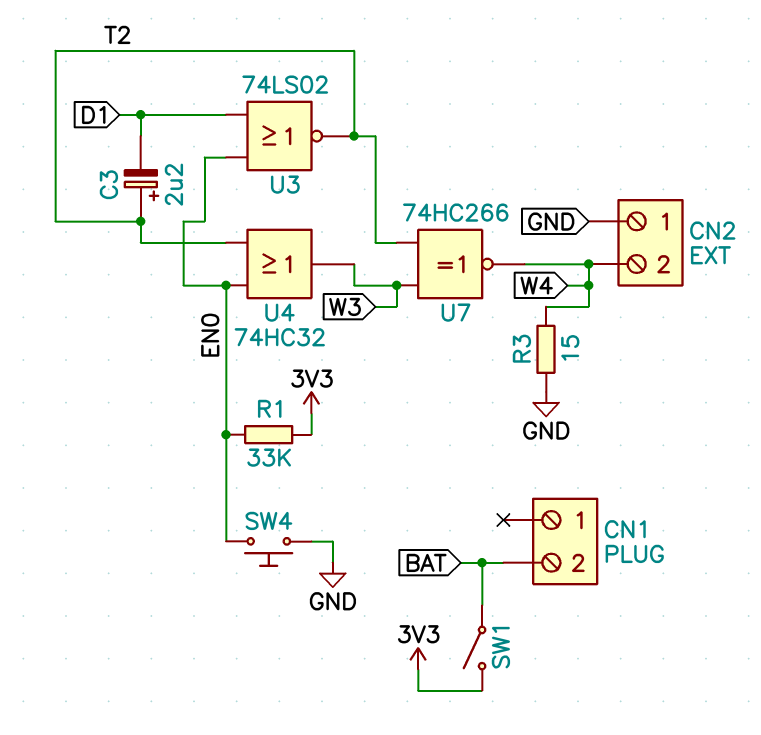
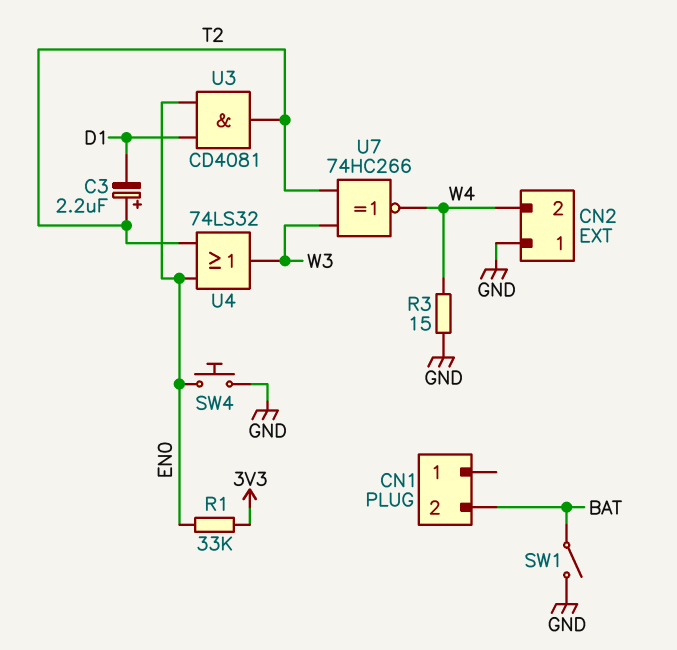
SW1: switch (3V3, BAT) -> switch (BAT, GND)
U3: NOR 74LS02 (in D1, in EN0, out T2) -> AND CD4081 (in D1, in EN0, out T2)
U4: OR 74HC32 (in EN0, in T2, out W3) -> OR 74LS32 (in EN0, in T2, out W3)

